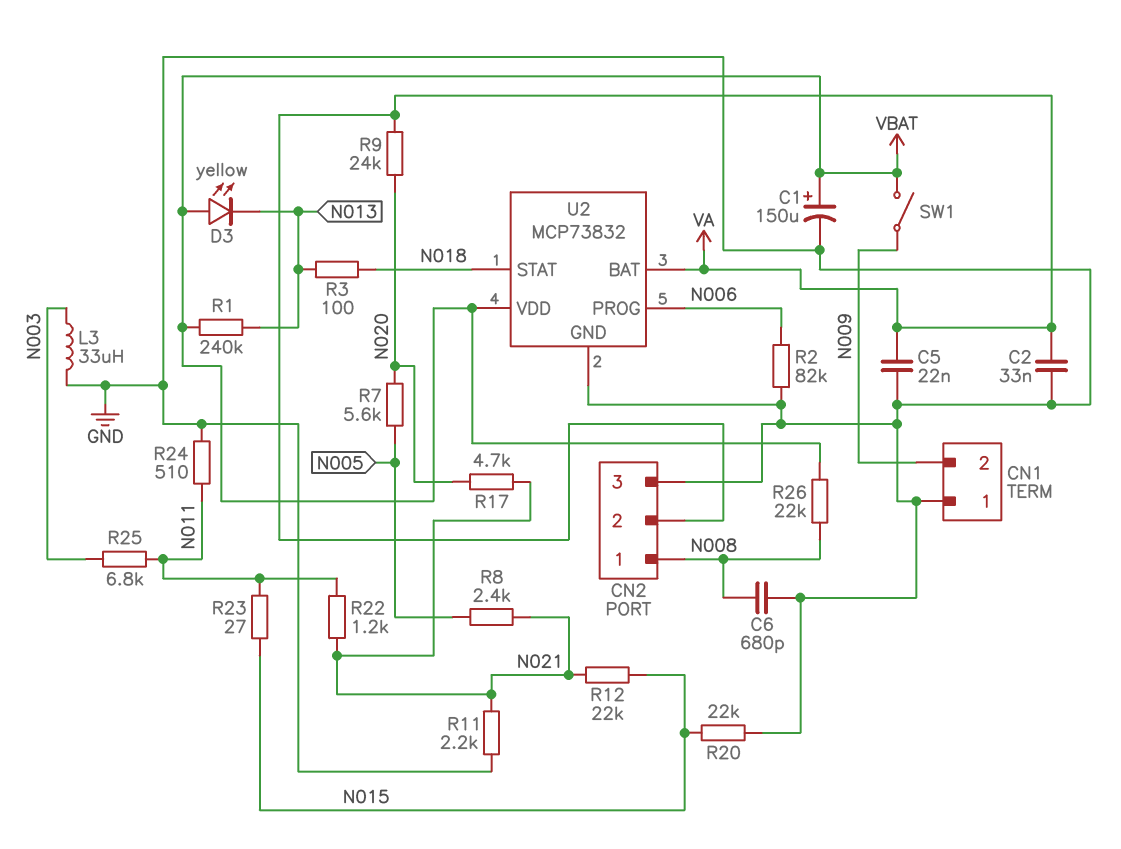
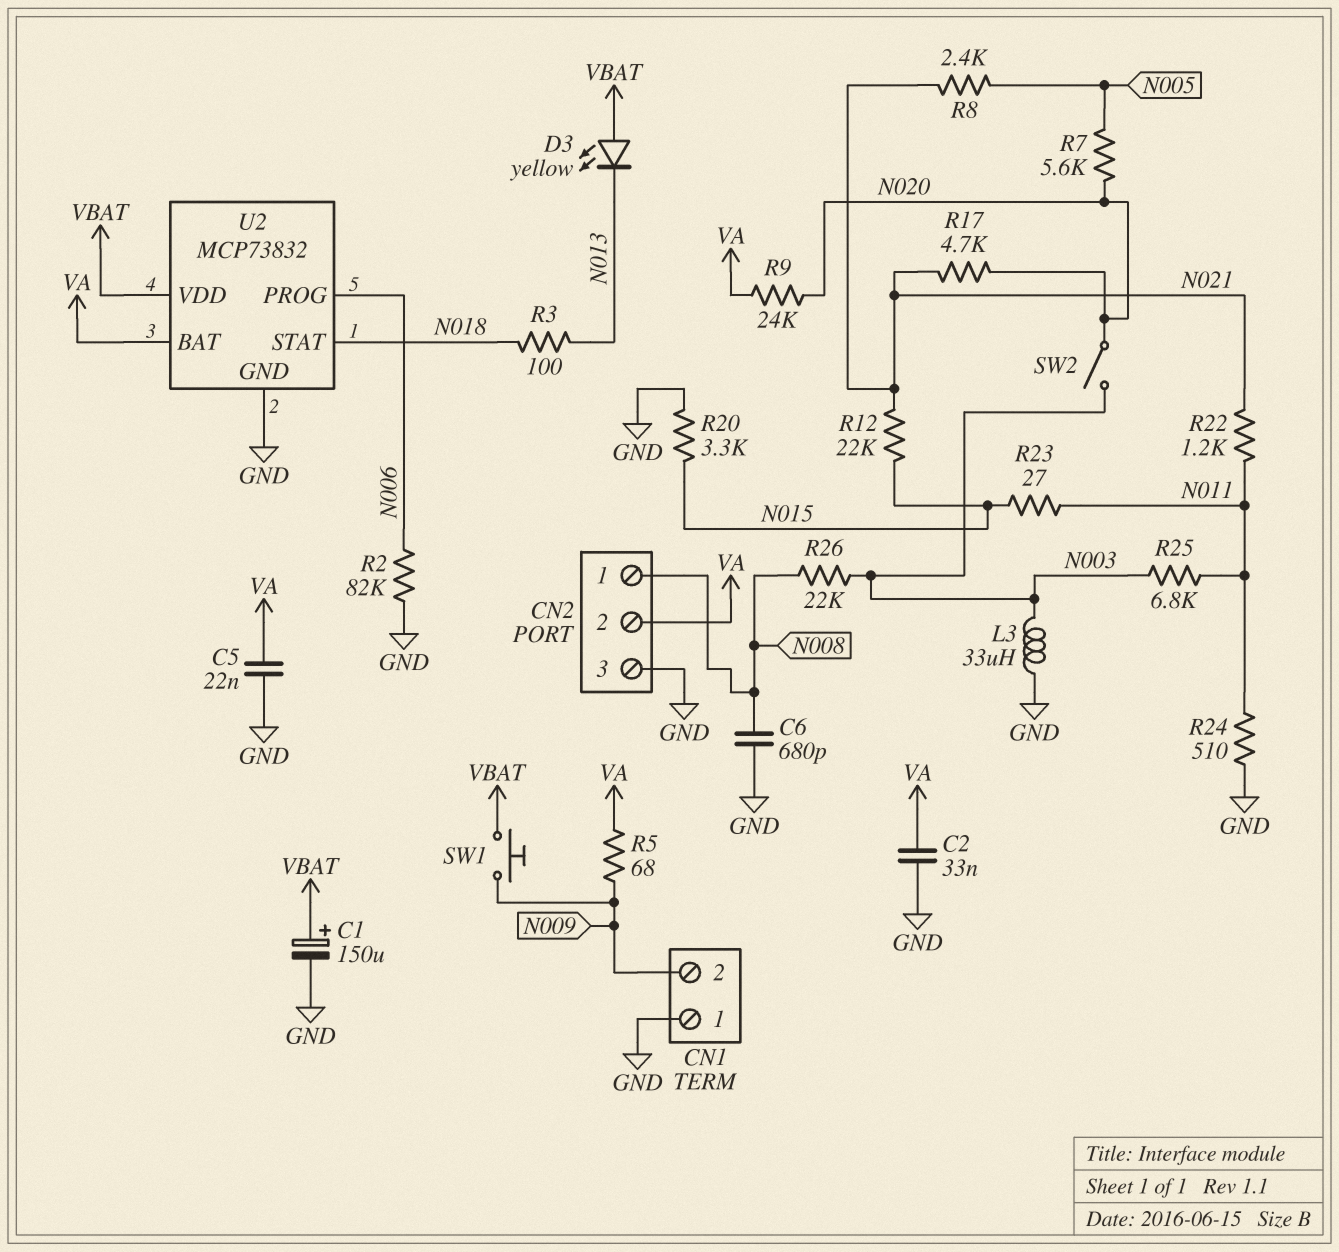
R1: 240k (N013, VBAT) -> none
R5: none -> 68 (N009, VA)
R11: 2.2k (GND, N021) -> none
R20: 22k (GND, N015) -> 3.3k (GND, N015)
R26: 22k (N008, VBAT) -> 22k (N003, N008)
SW1: switch (N009, VBAT) -> button (N009, VBAT)
SW2: none -> switch (N003, N020)

